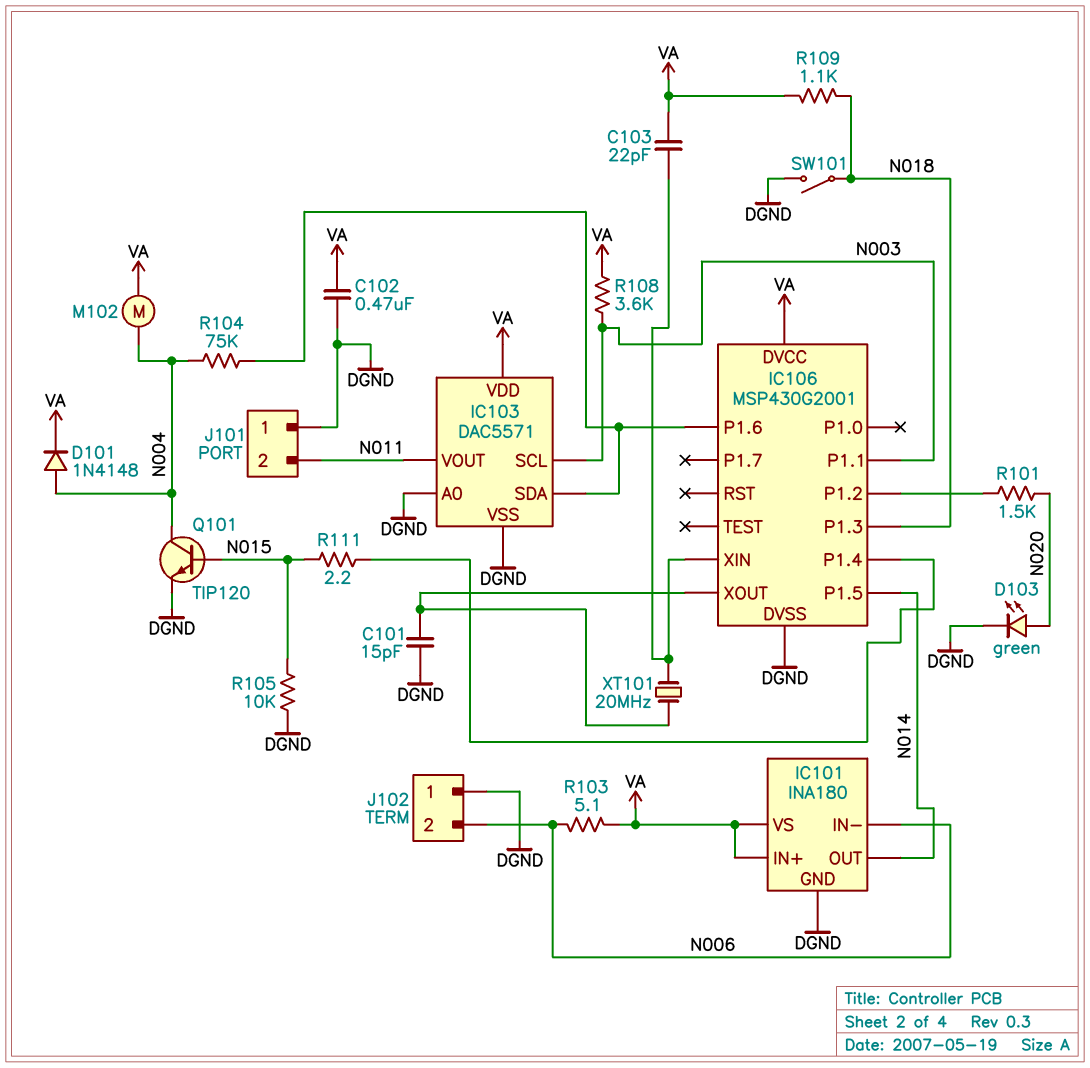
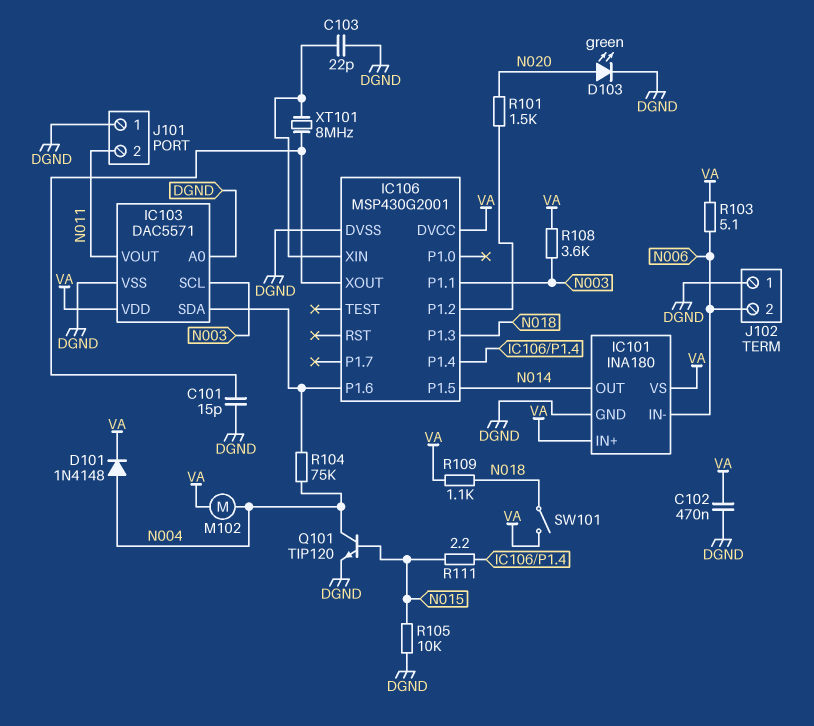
C103: 22pF (IC106/XIN, VA) -> 22pF (DGND, IC106/XIN)
SW101: switch (DGND, N018) -> switch (N018, VA)
XT101: 20MHz (IC106/XIN, IC106/XOUT) -> 8MHz (IC106/XIN, IC106/XOUT)

